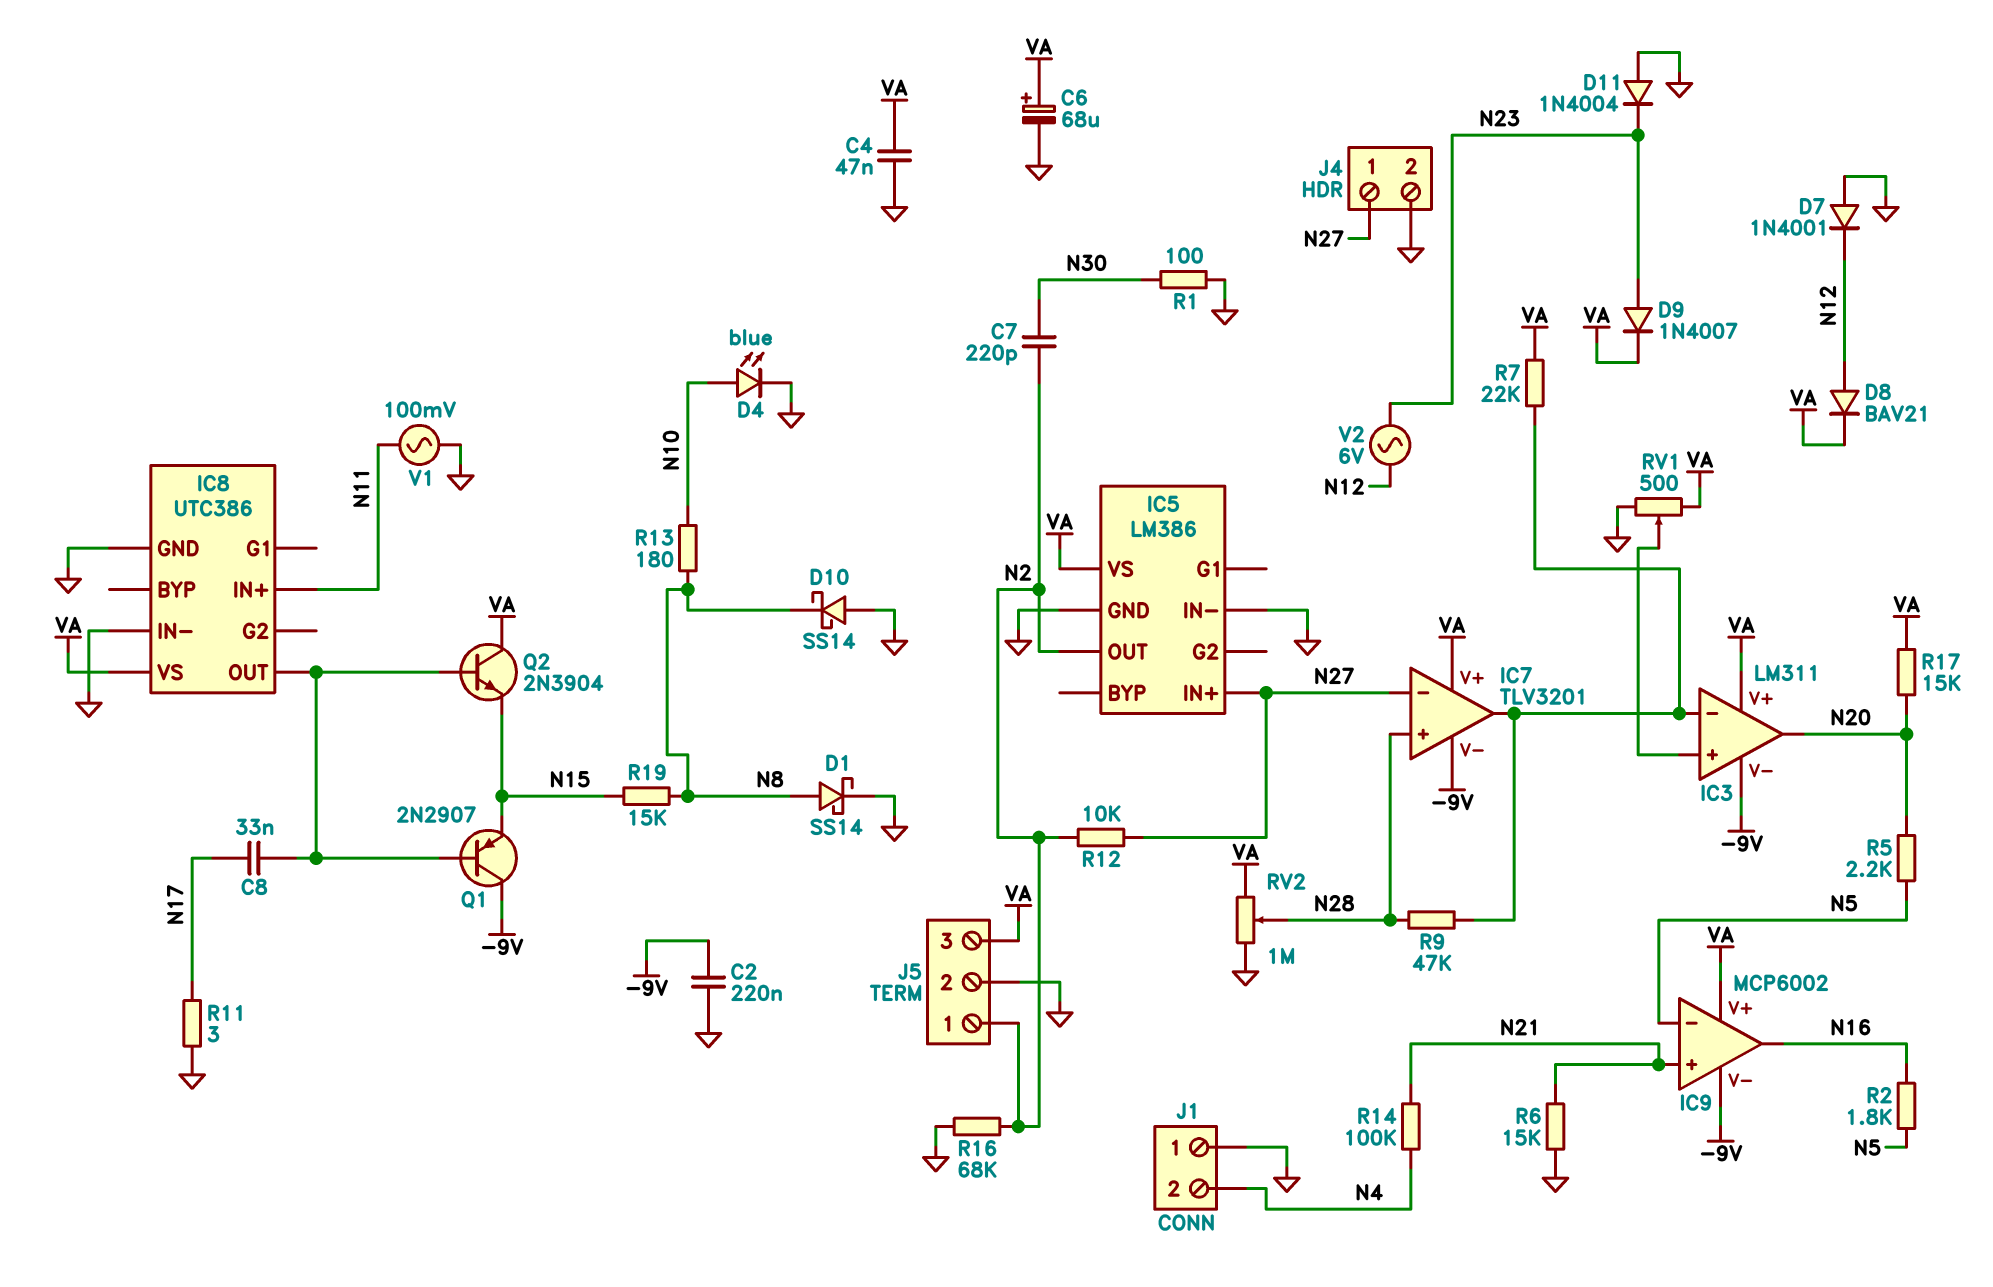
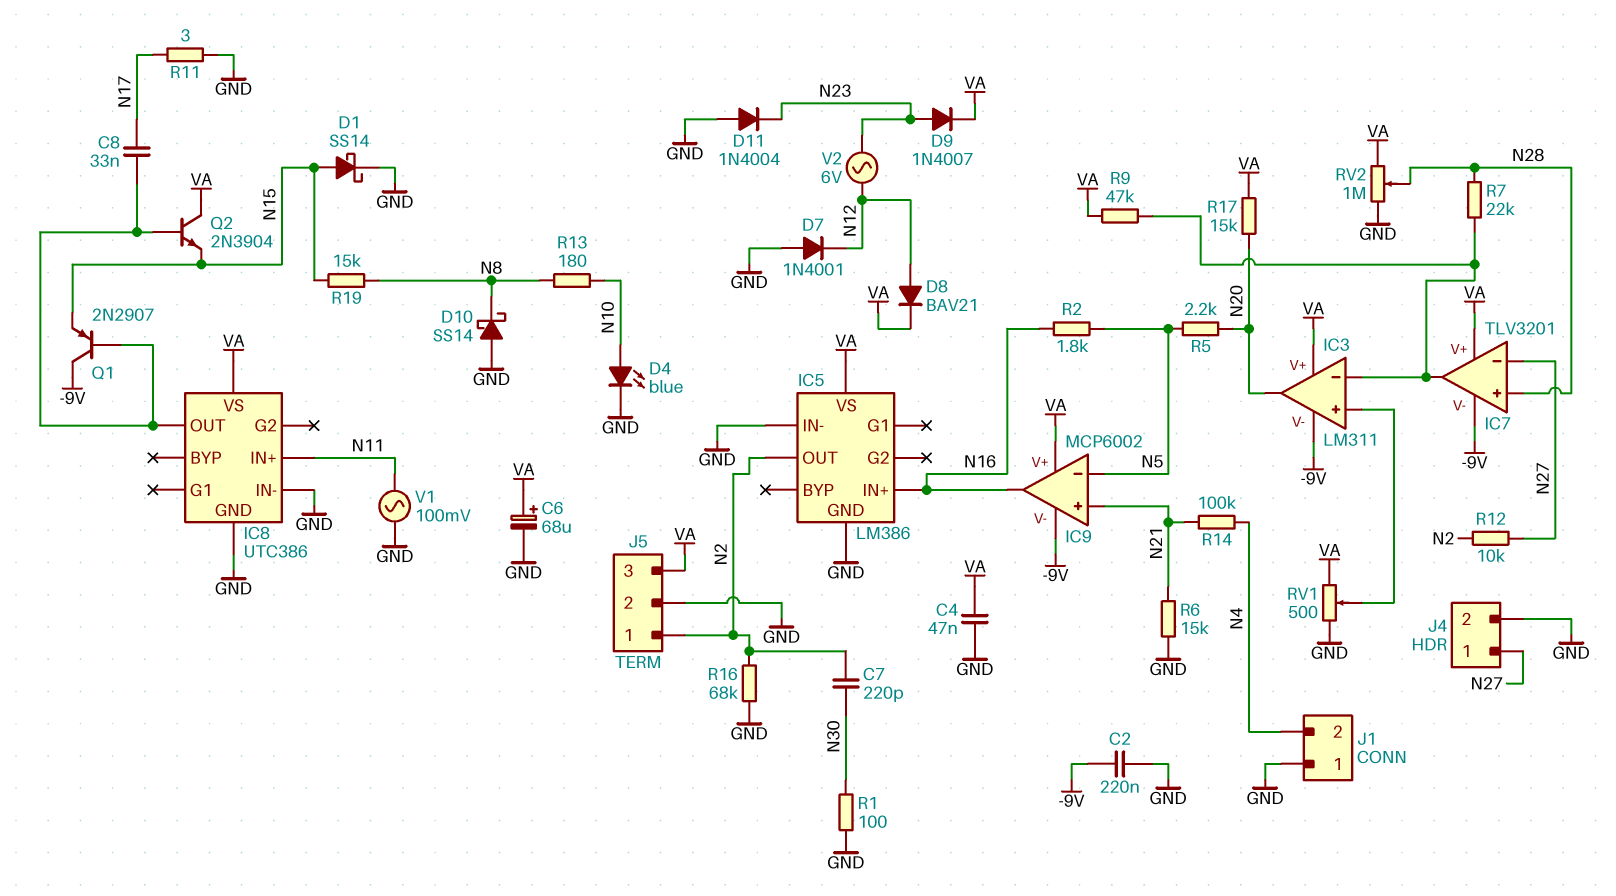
D1: schottky SS14 (A N8, K GND) -> schottky SS14 (A N15, K GND)
IC5 pin IN+: N27 -> N16
R7: 22k (IC3/in-, VA) -> 22k (IC3/in-, N28)
R9: 47k (IC3/in-, N28) -> 47k (IC3/in-, VA)

